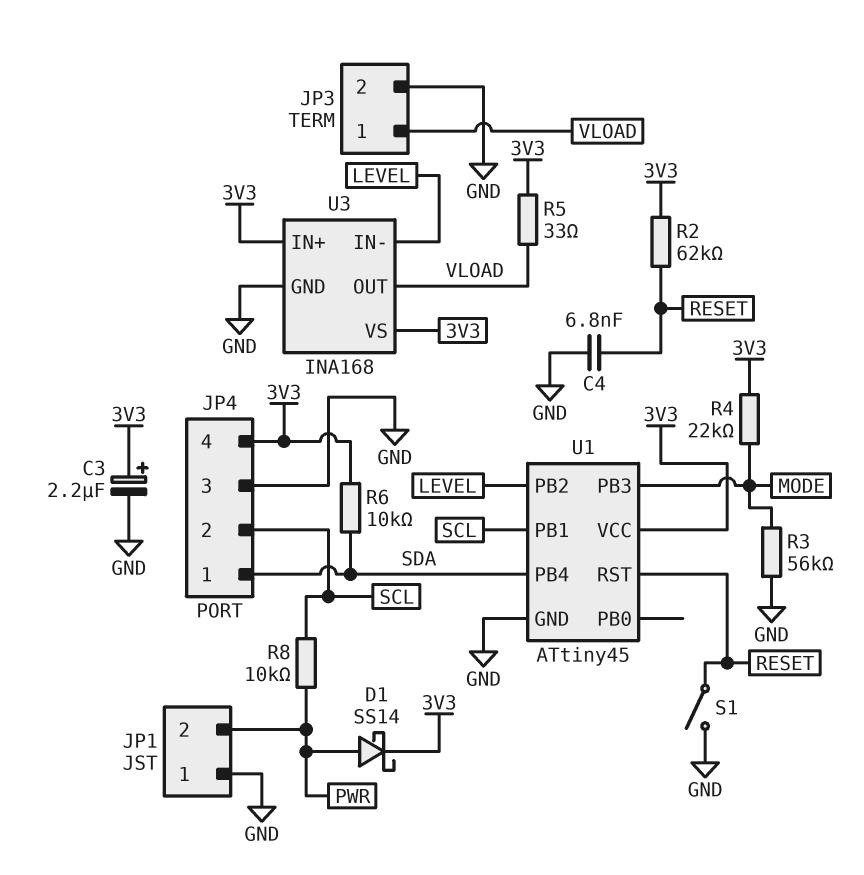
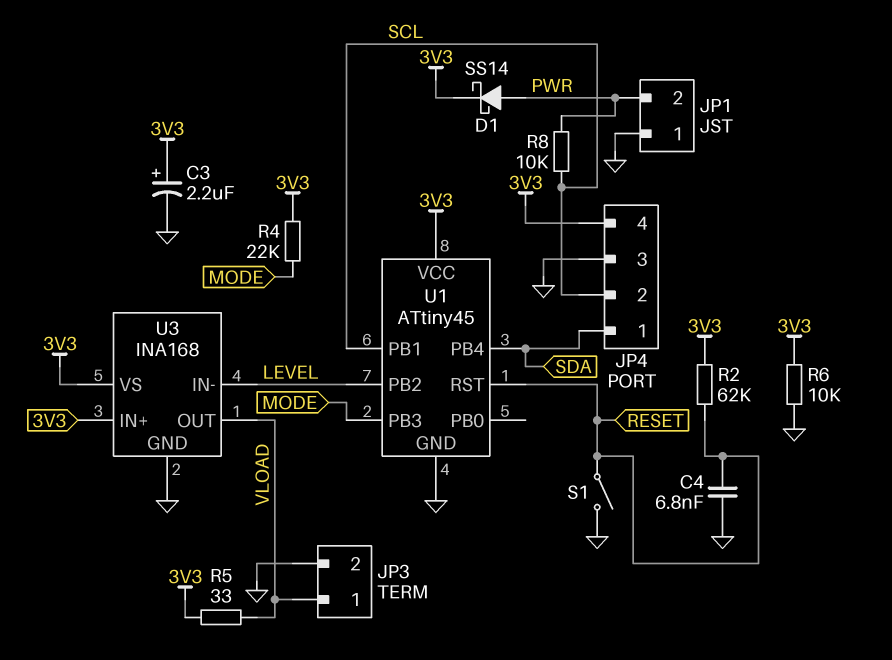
R3: 56k (GND, MODE) -> none
R6: 10k (3V3, SDA) -> 10k (3V3, GND)

